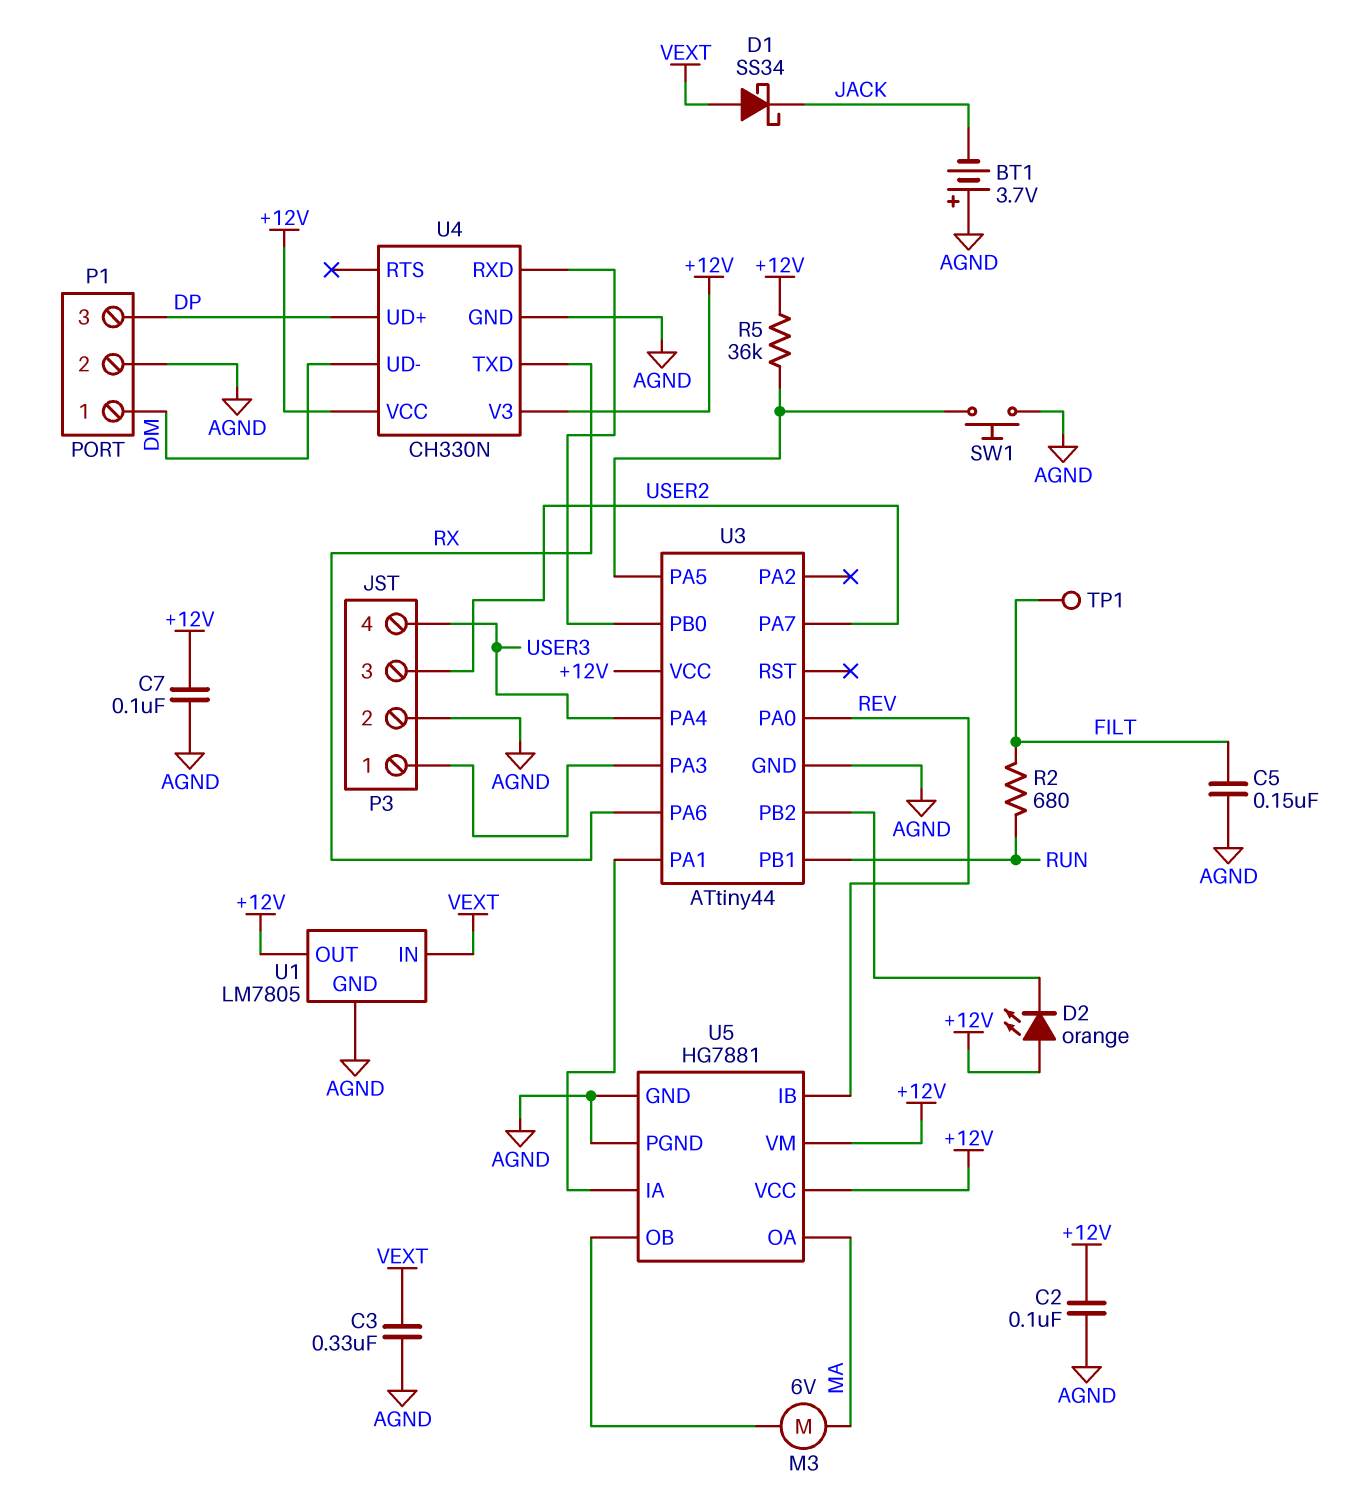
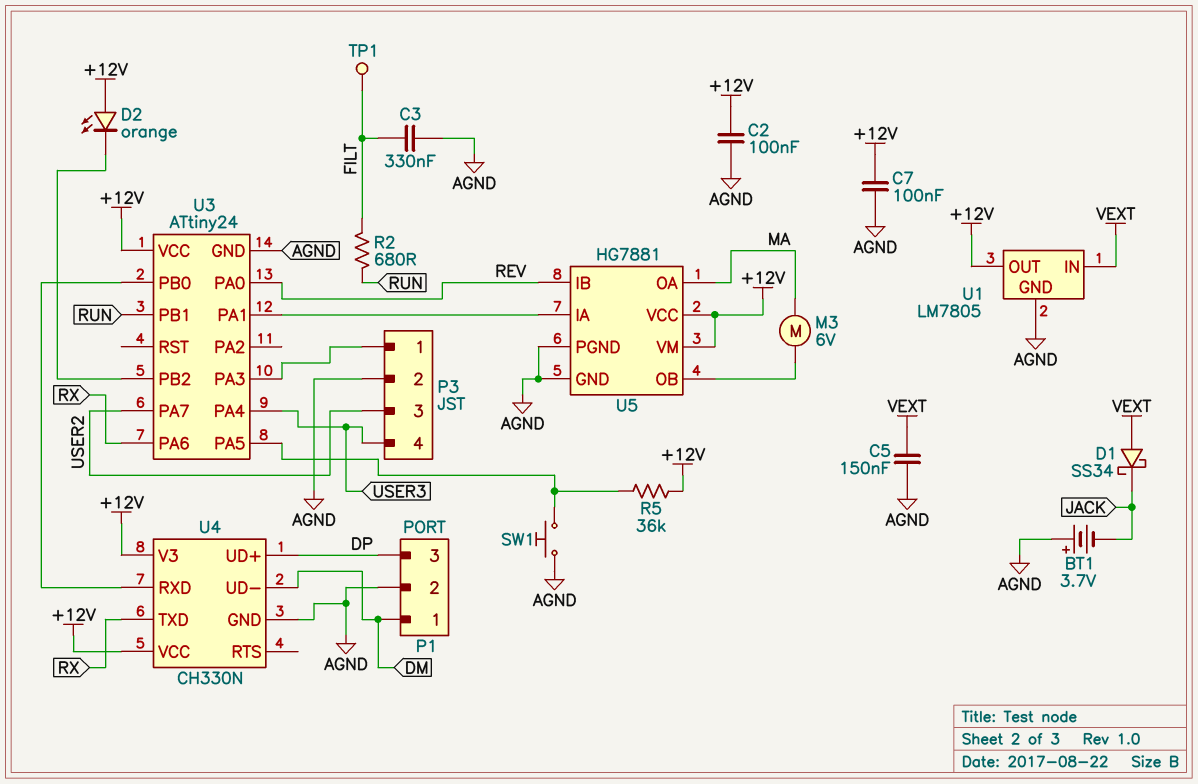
C3: 330nF (AGND, VEXT) -> 330nF (AGND, FILT)
C5: 150nF (AGND, FILT) -> 150nF (AGND, VEXT)
U3: ATtiny44 -> ATtiny24

